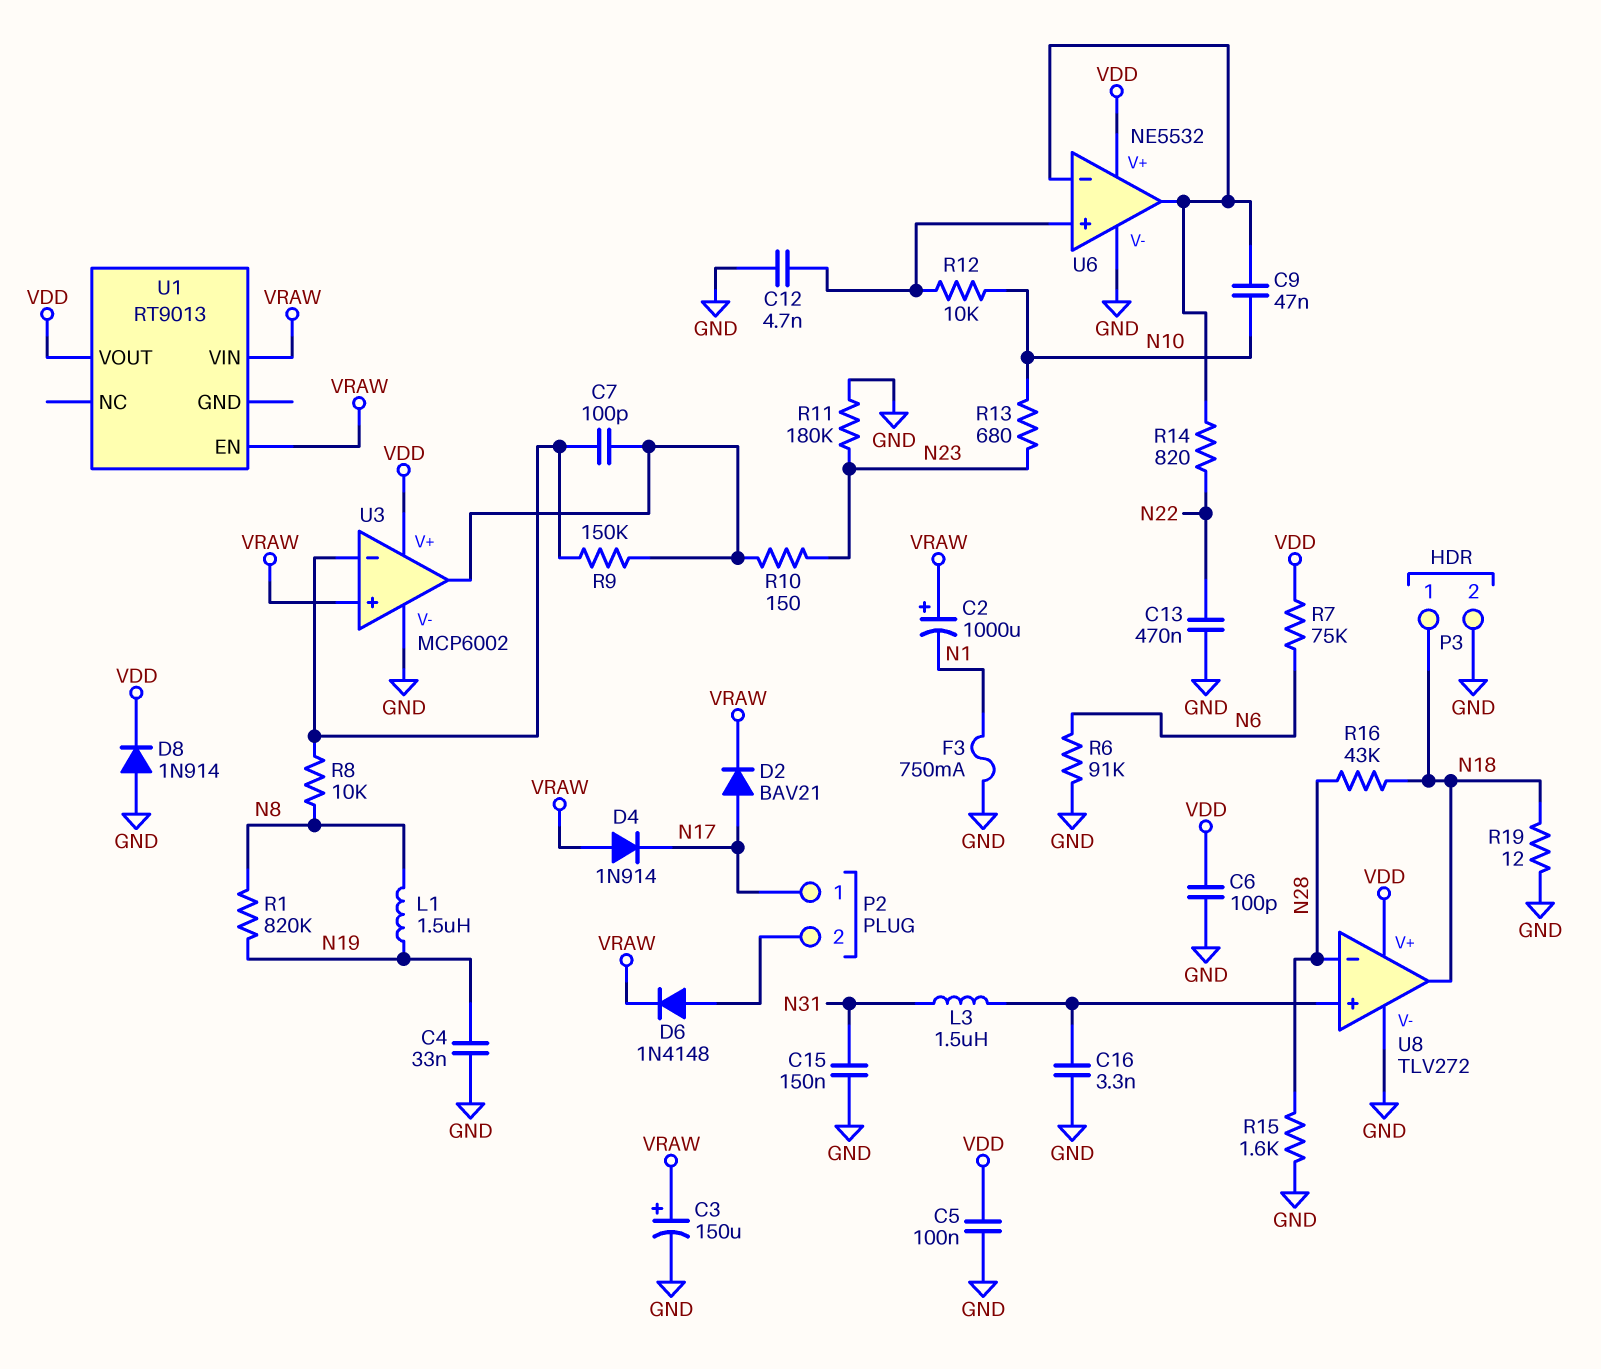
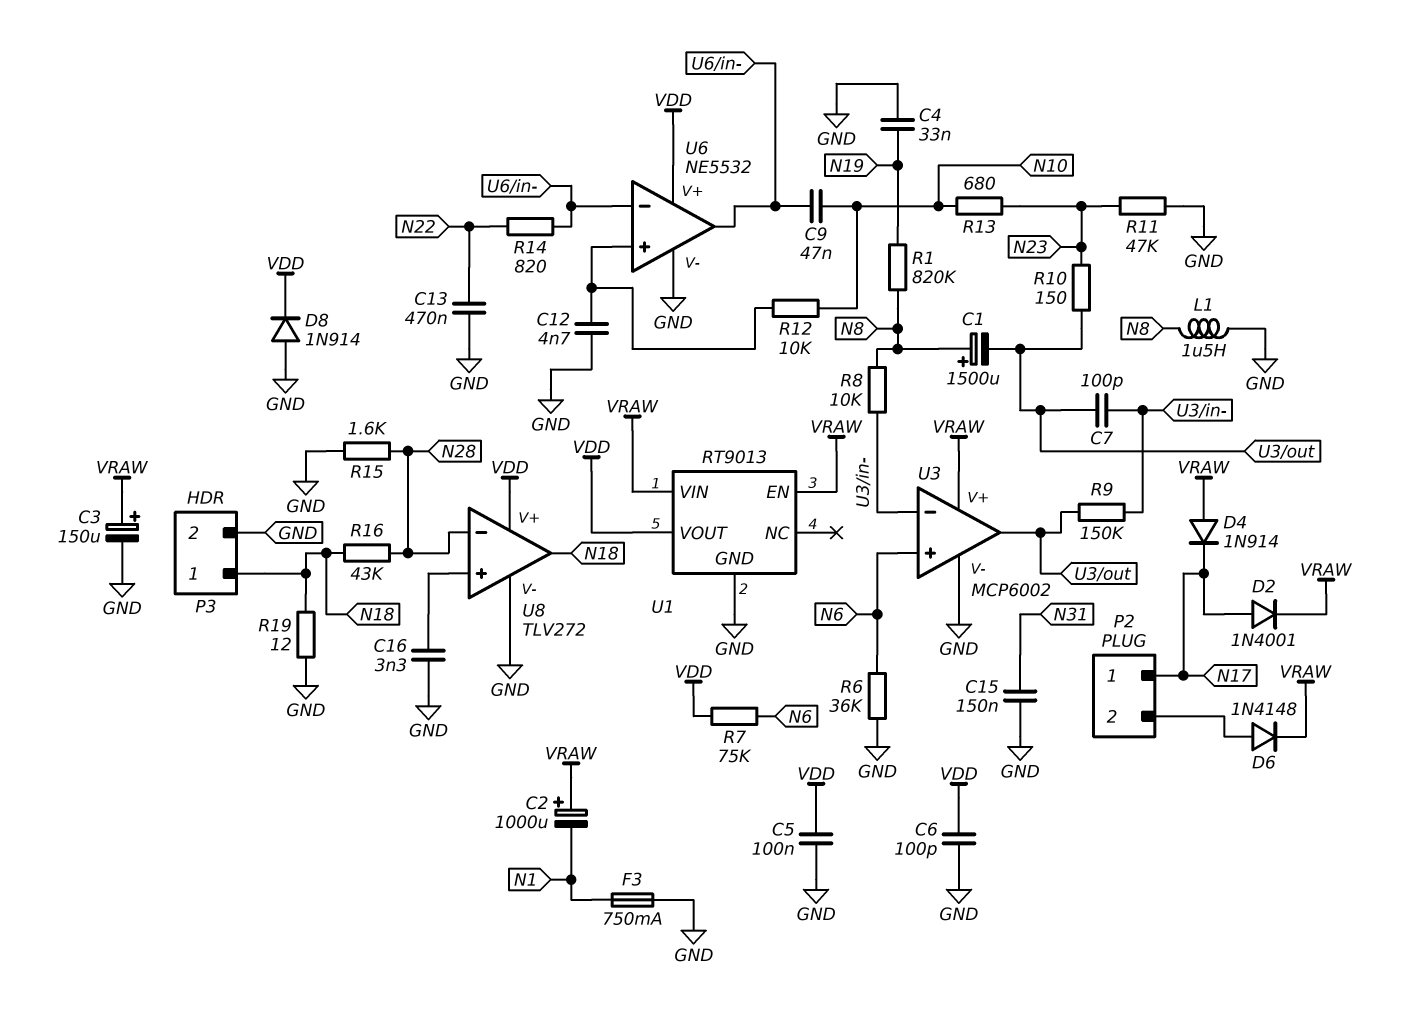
C1: none -> 1500uF (plus N8, minus U3/out)
D2: diode BAV21 (A N17, K VRAW) -> diode 1N4001 (A N17, K VRAW)
L1: 1.5uH (N8, N19) -> 1.5uH (GND, N8)
L3: 1.5uH (N31, U8/in+) -> none
R6: 91k (GND, N6) -> 36k (GND, N6)
R11: 180k (GND, N23) -> 47k (GND, N23)
U1 pin GND: none -> GND
U3 pin V+: VDD -> VRAW
U3 pin in+: VRAW -> N6

